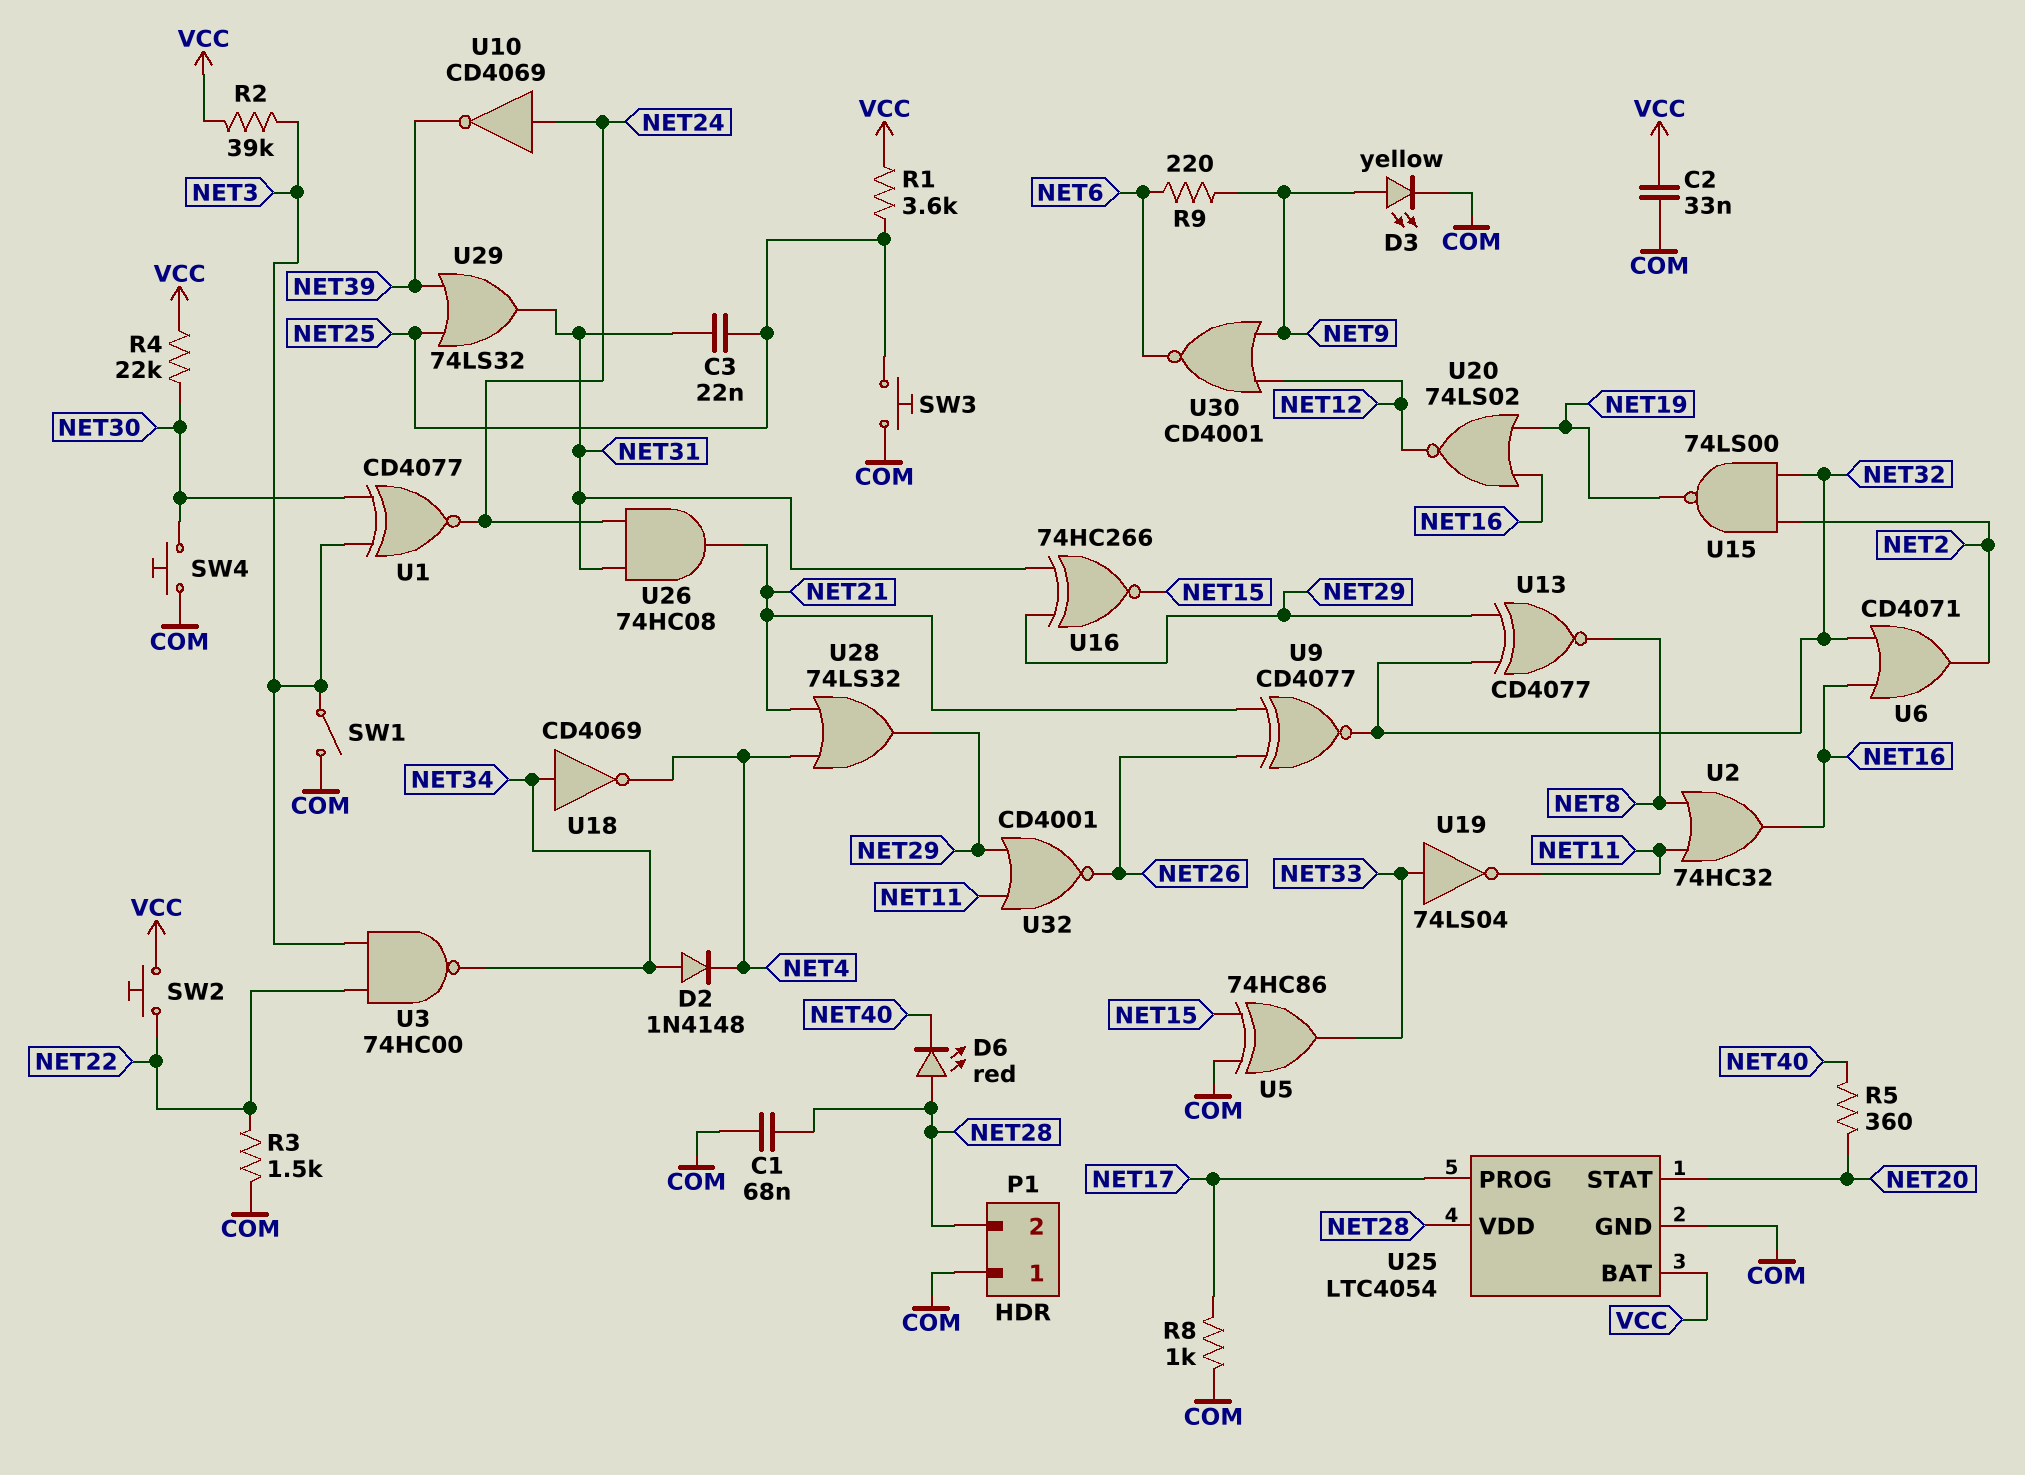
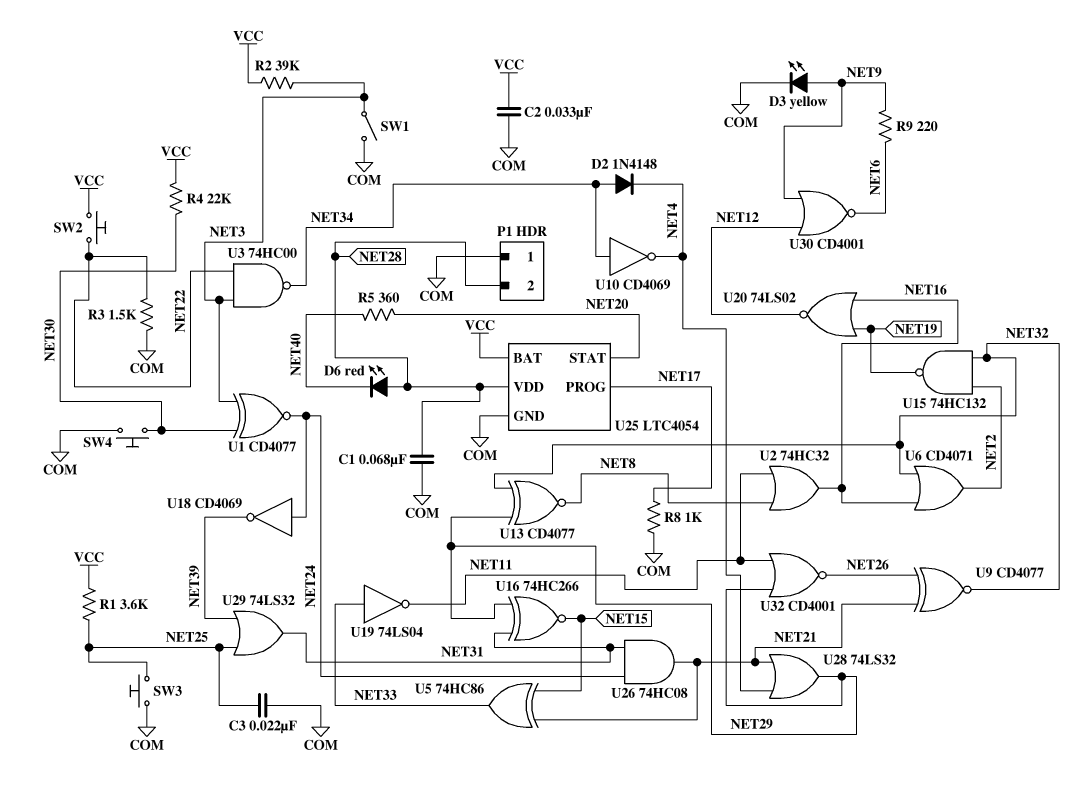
C3: 22nF (NET25, NET31) -> 22nF (COM, NET25)
U5: XOR 74HC86 (in COM, in NET15, out NET33) -> XOR 74HC86 (in NET15, in NET21, out NET33)
U10: NOT CD4069 (in NET24, out NET39) -> NOT CD4069 (in NET34, out NET4)
U15: NAND 74LS00 (in NET2, in NET32, out NET19) -> NAND 74HC132 (in NET2, in NET32, out NET19)
U18: NOT CD4069 (in NET34, out NET4) -> NOT CD4069 (in NET24, out NET39)

